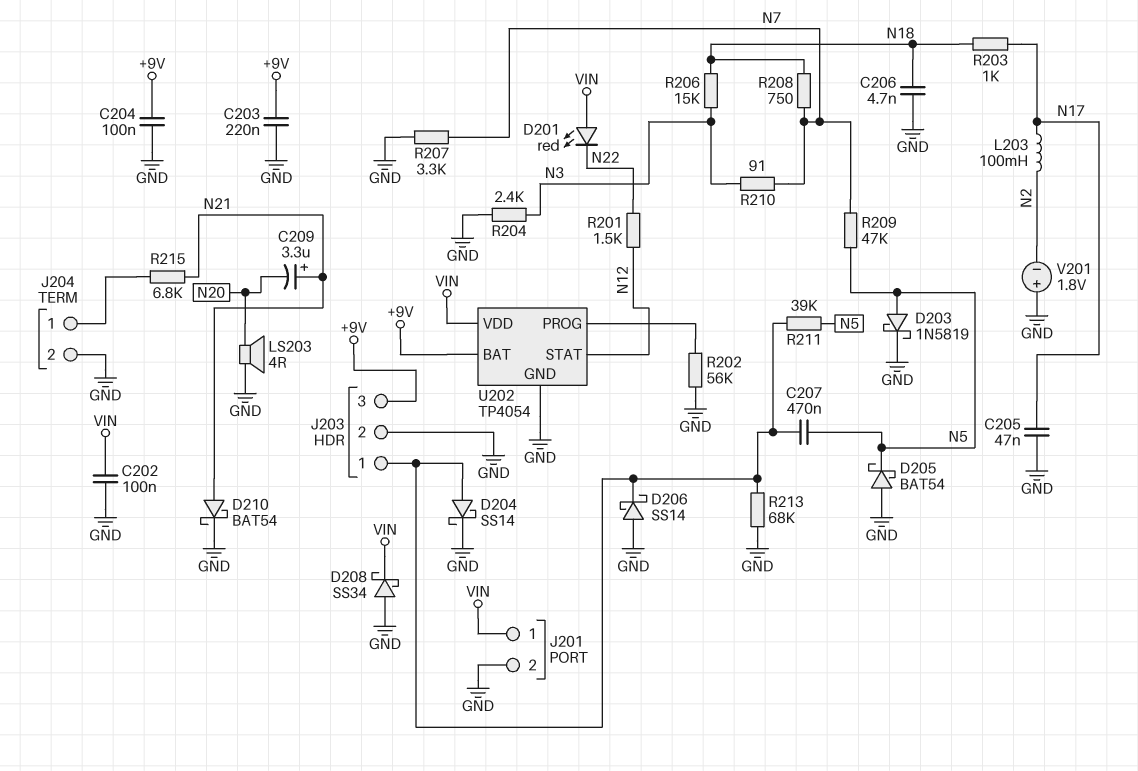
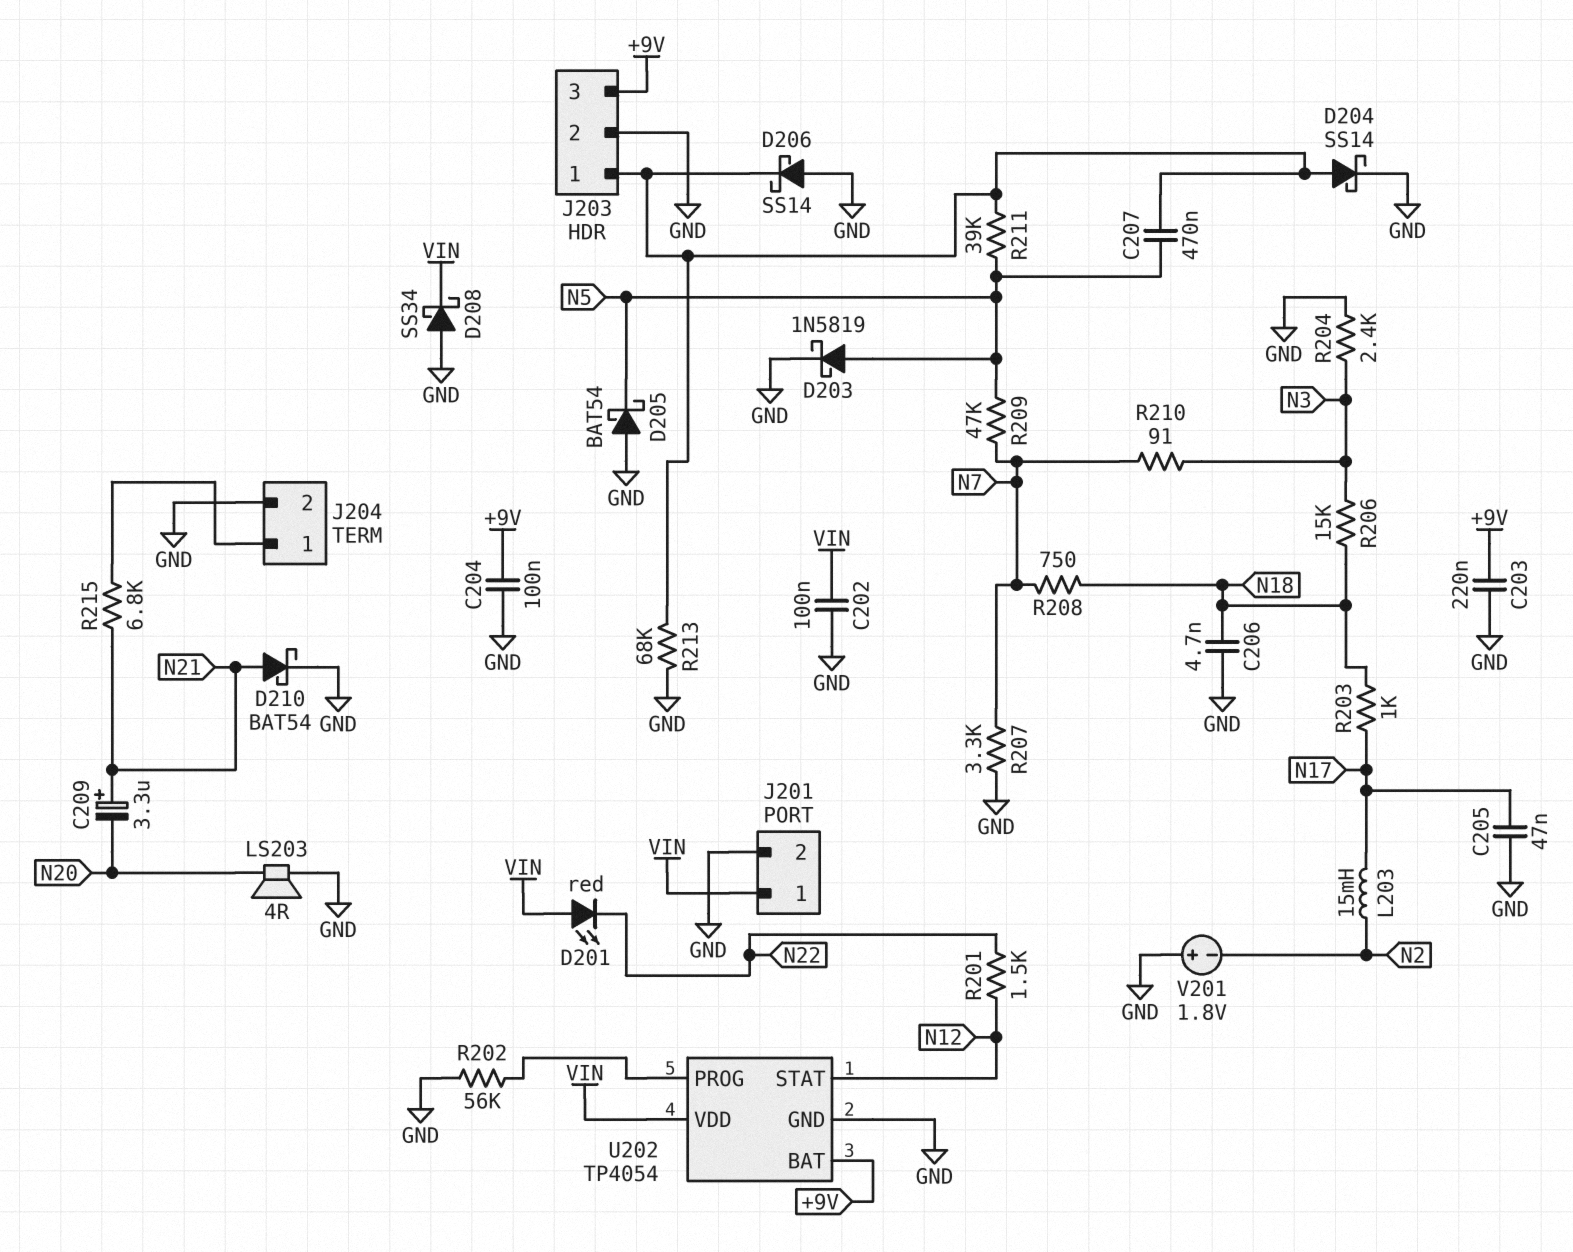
L203: 100mH (N2, N17) -> 15mH (N2, N17)

